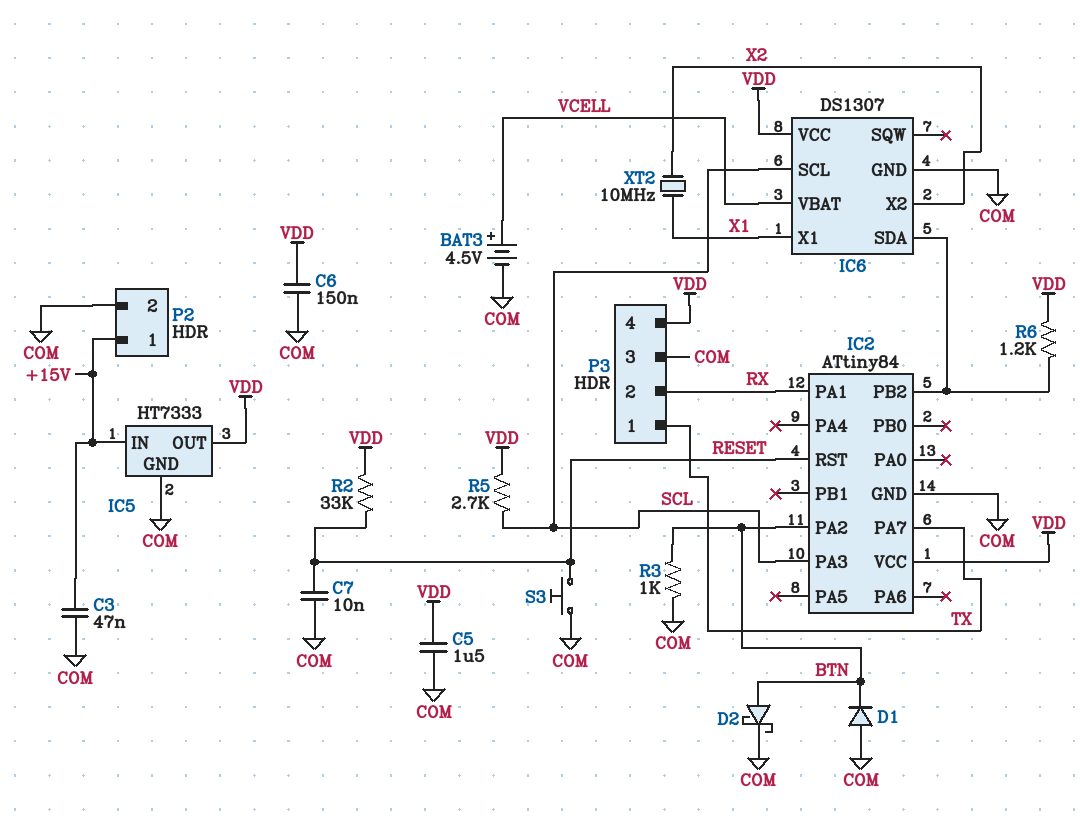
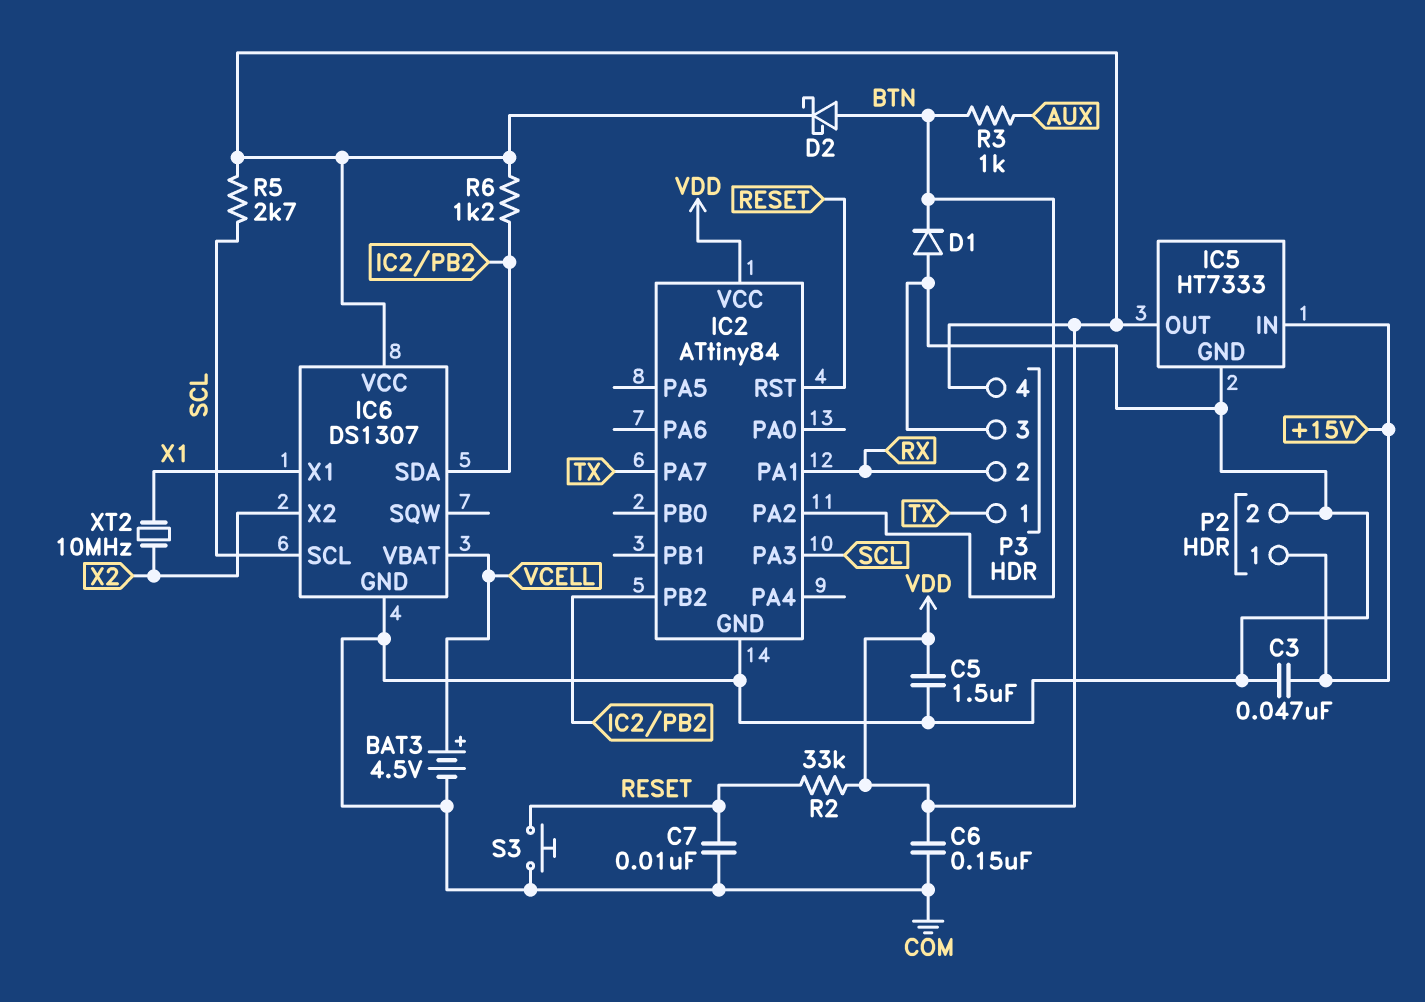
D2: schottky (A BTN, K COM) -> schottky (A BTN, K VDD)
R3: 1k (BTN, COM) -> 1k (AUX, BTN)

